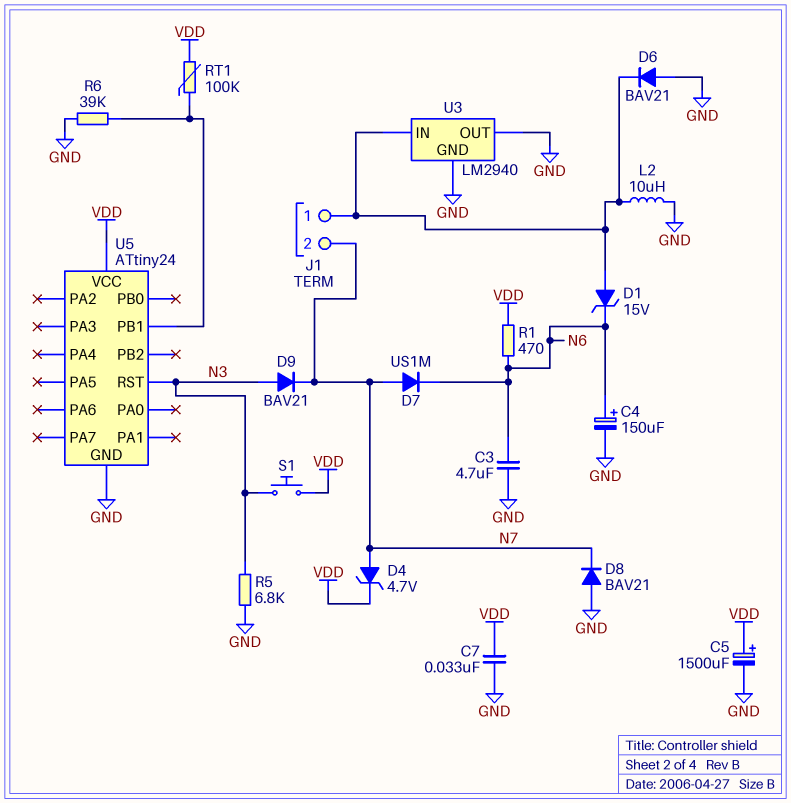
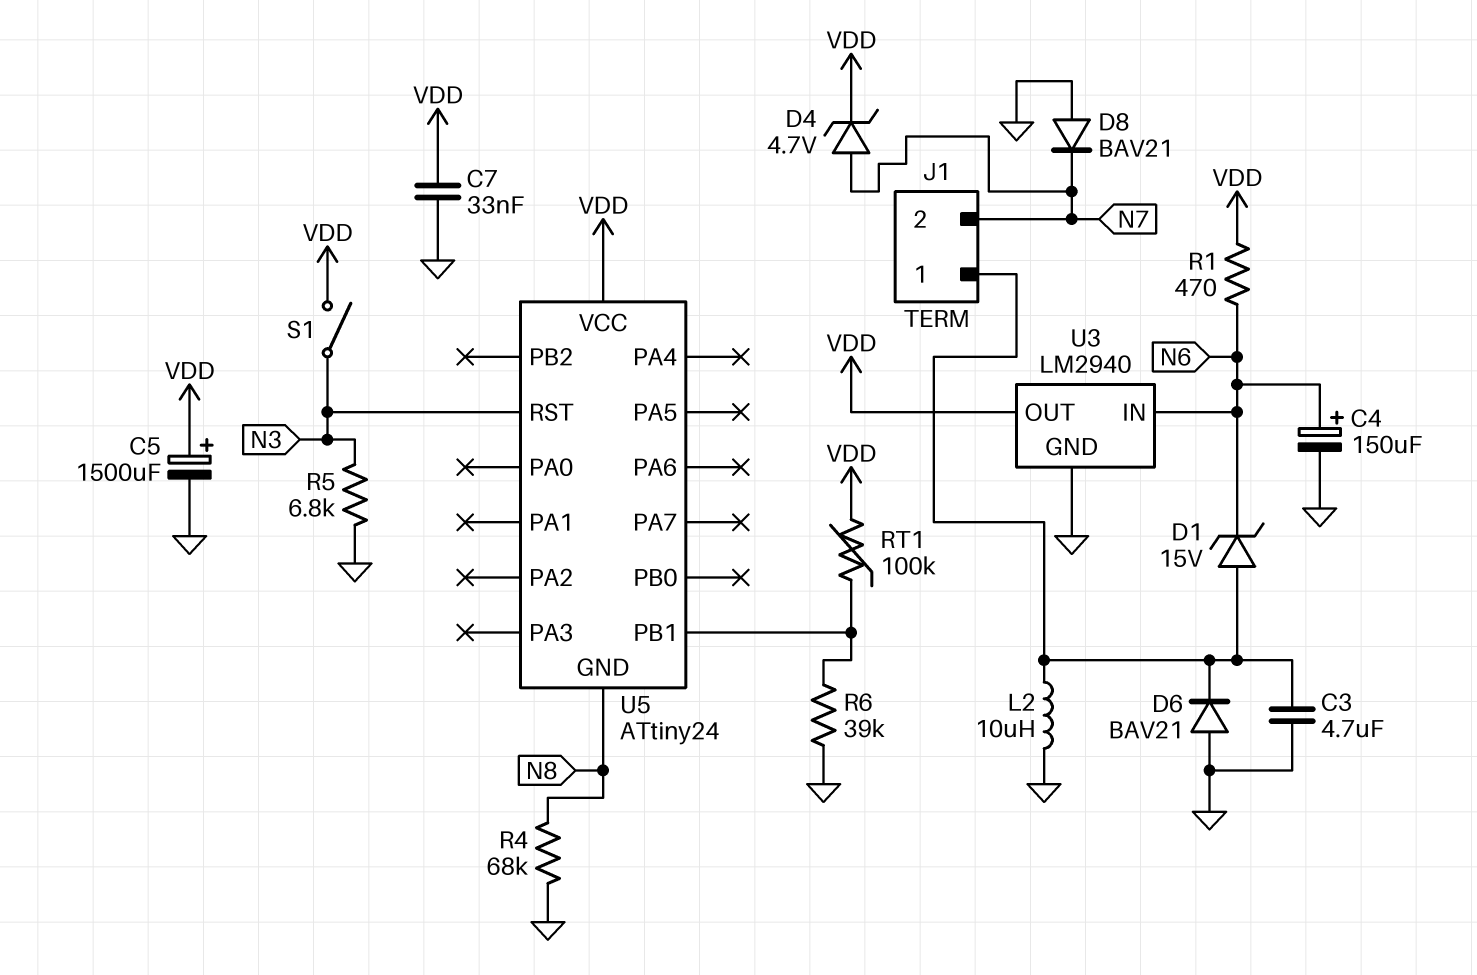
C3: 4.7uF (GND, N6) -> 4.7uF (GND, J1/1)
D7: diode US1M (A N7, K N6) -> none
D9: diode BAV21 (A N3, K N7) -> none
R4: none -> 68k (GND, N8)
S1: button (N3, VDD) -> switch (N3, VDD)
U3 pin IN: J1/1 -> N6
U3 pin OUT: GND -> VDD
U5 pin GND: GND -> N8

